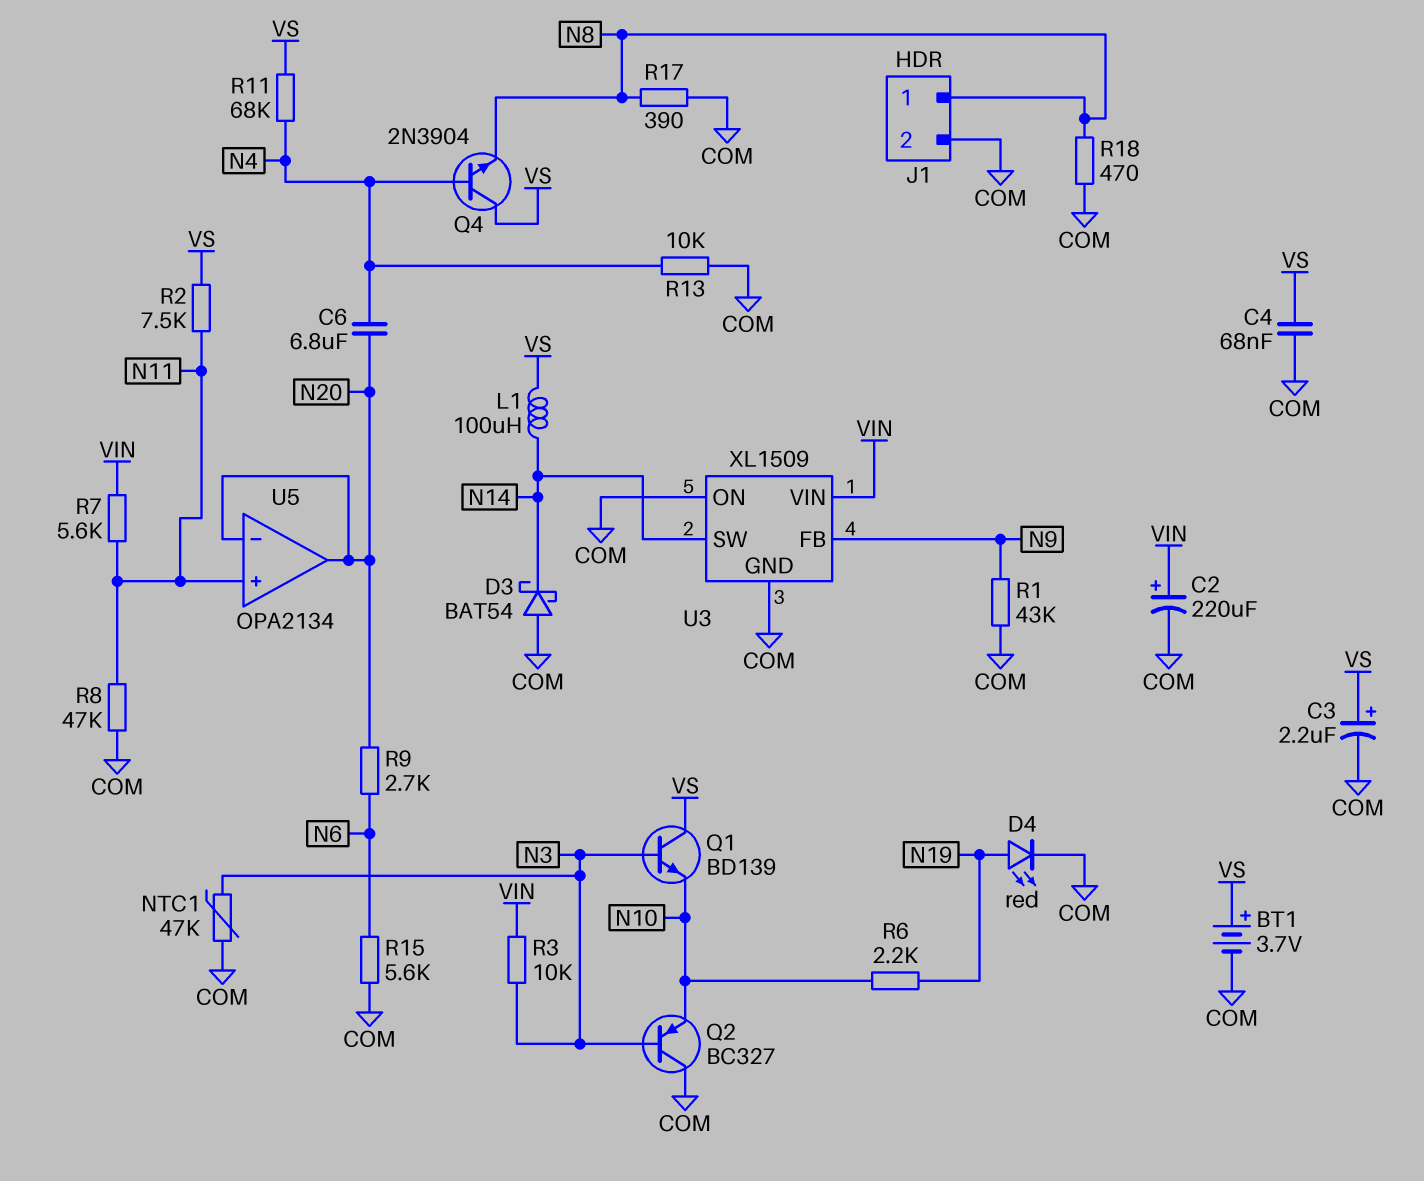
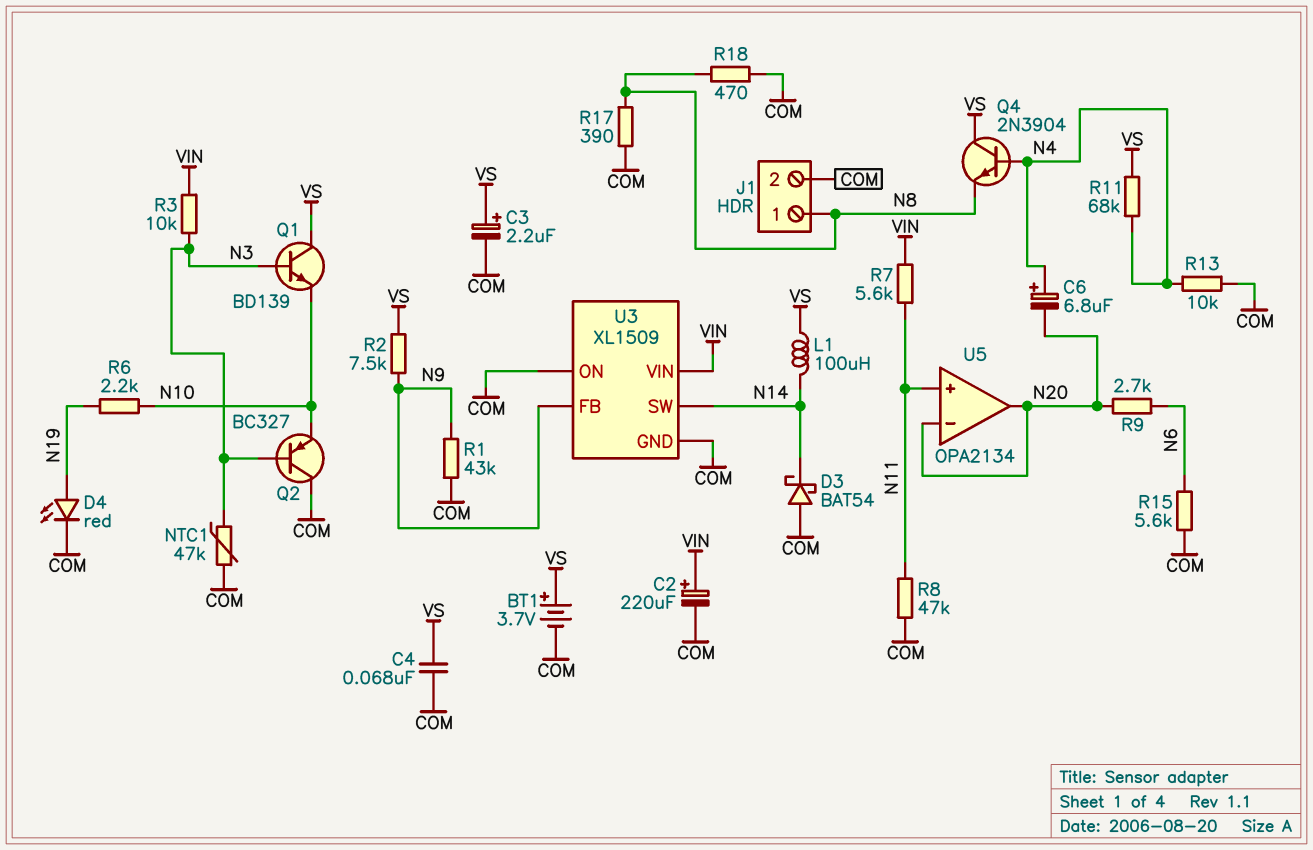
C6: 6.8uF (N4, N20) -> 6.8uF (plus N4, minus N20)
R2: 7.5k (N11, VS) -> 7.5k (N9, VS)

